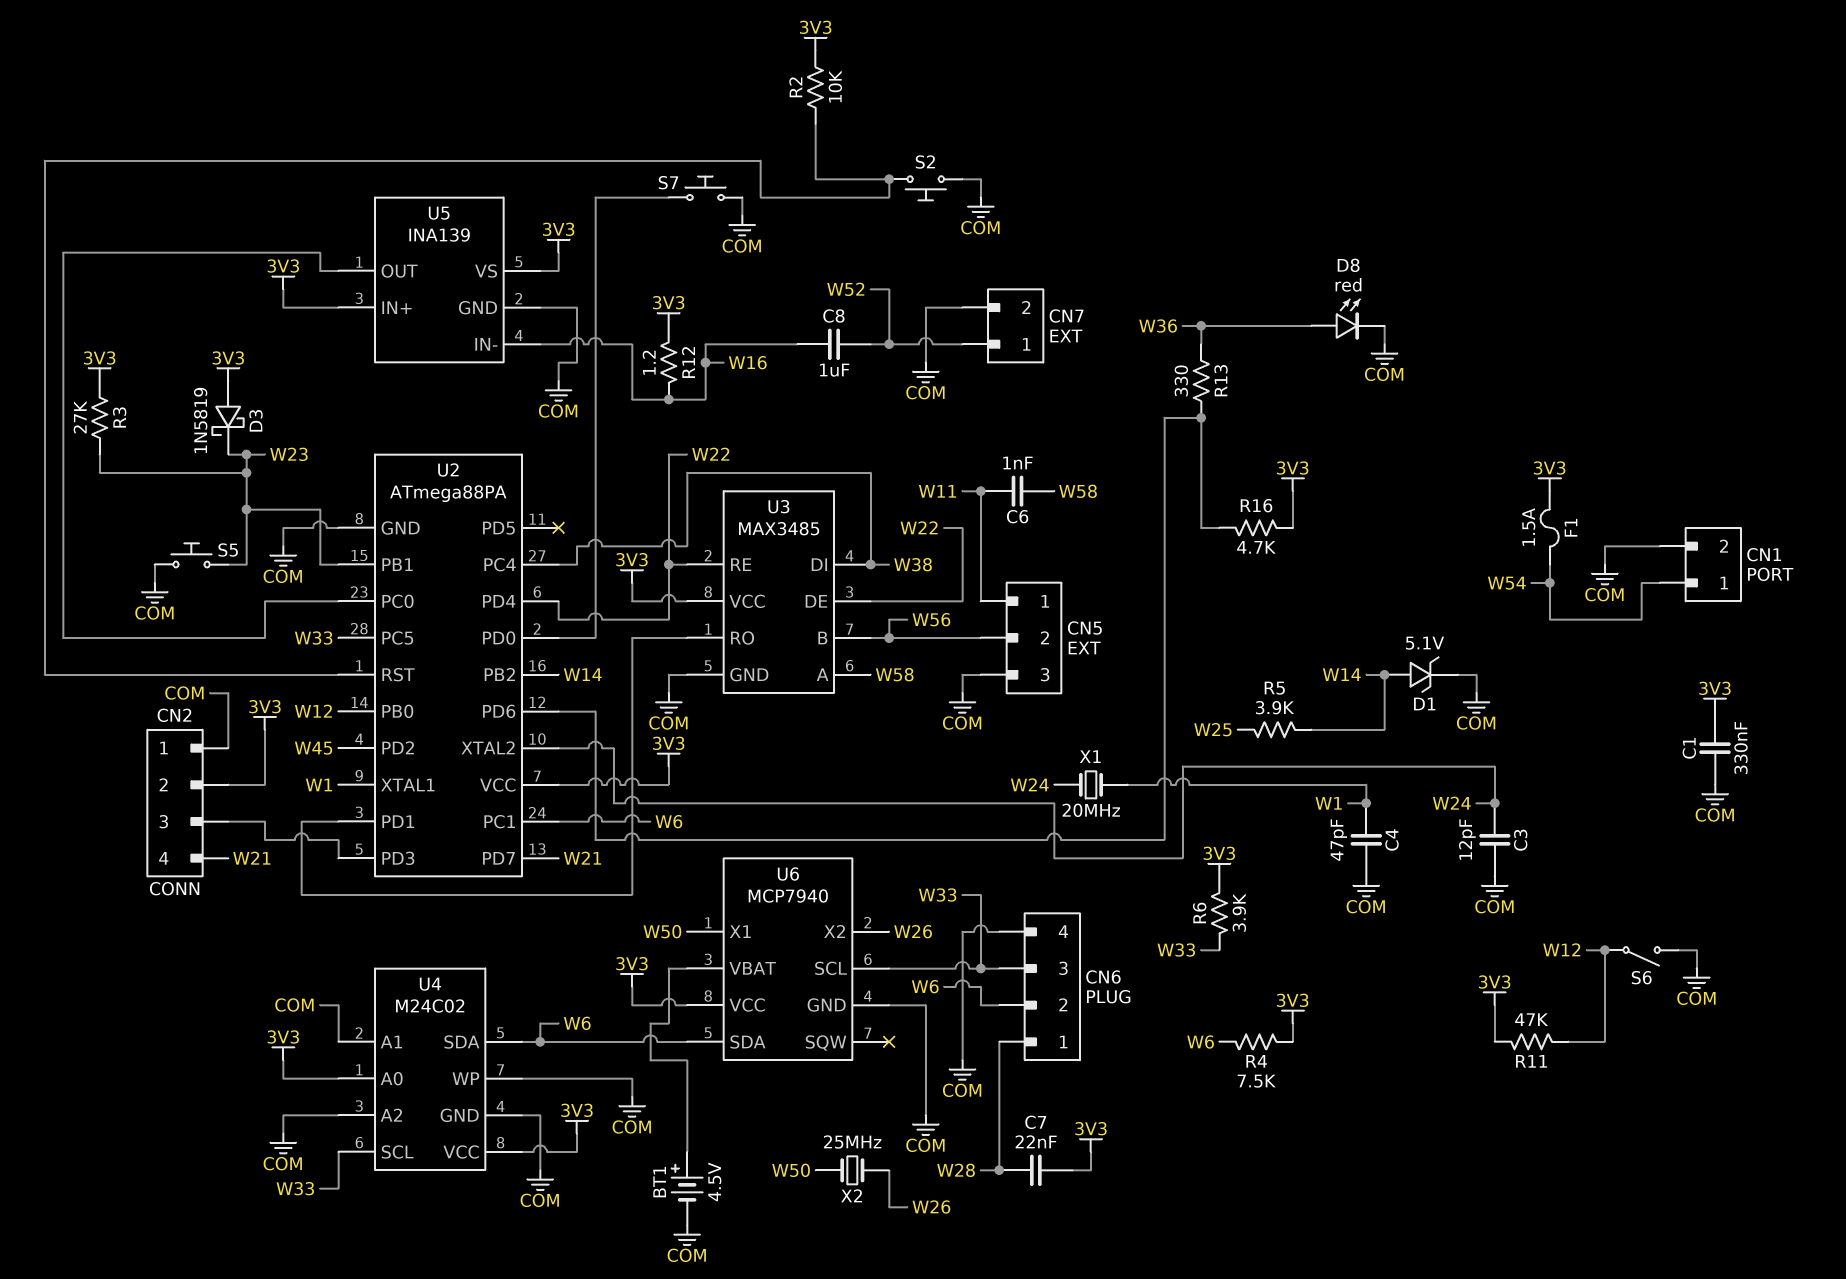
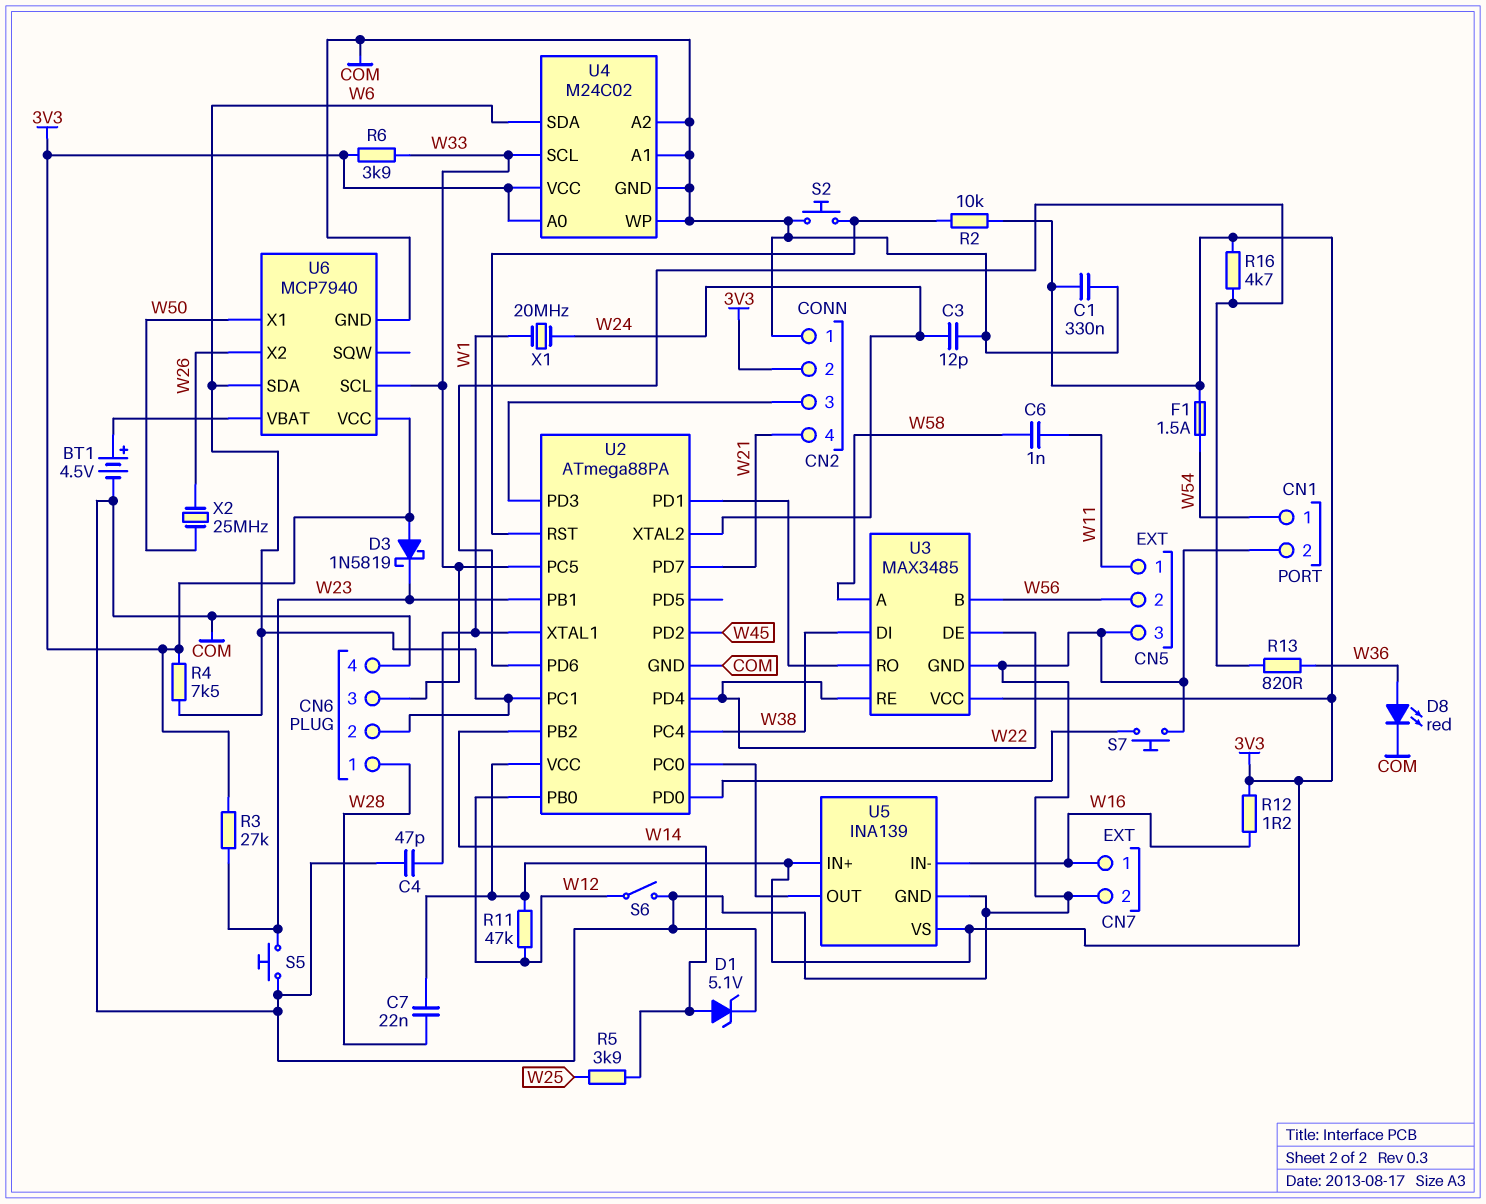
C8: 1uF (W16, W52) -> none
CN7 pin 1: W52 -> W16
R13: 330 (U2/PD6, W36) -> 820 (U2/PD6, W36)

